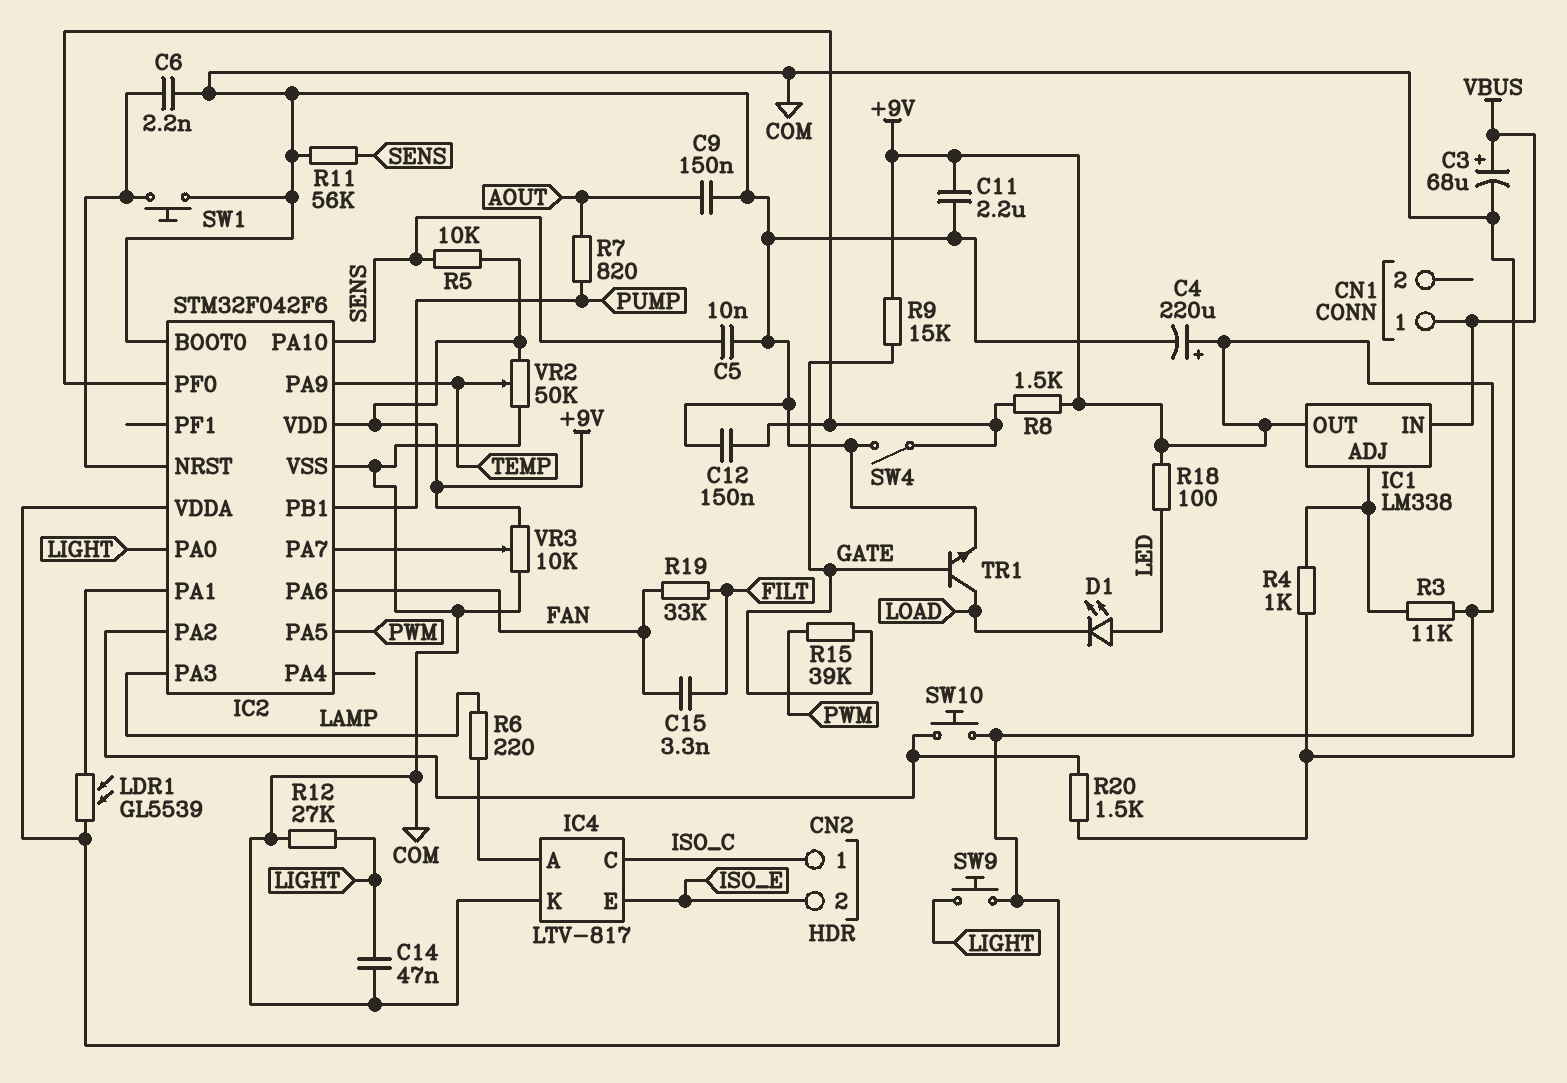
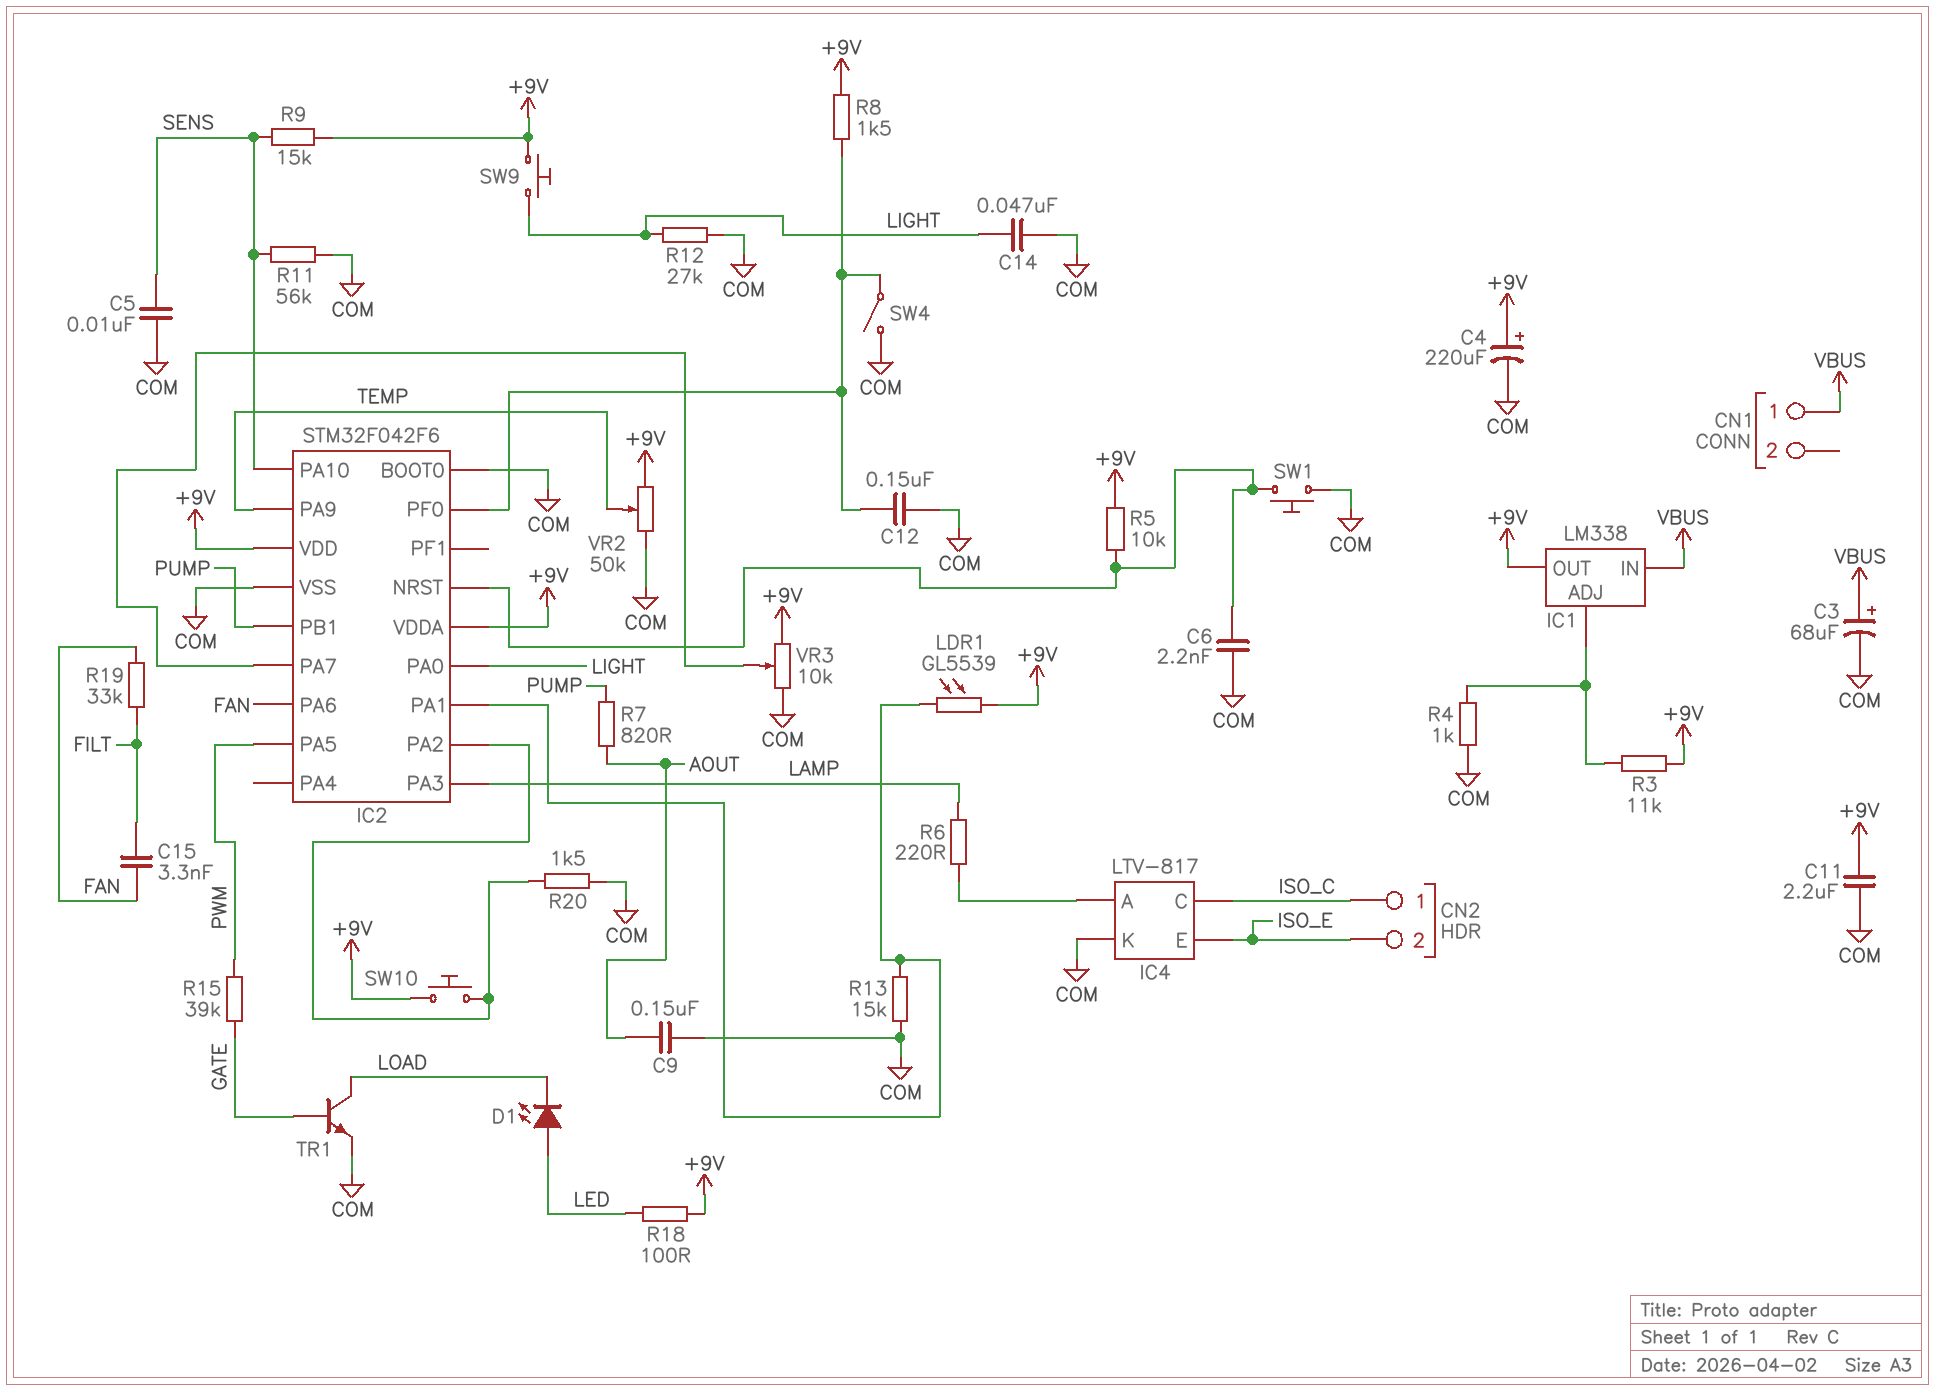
R5: 10k (+9V, SENS) -> 10k (+9V, IC2/NRST)
R9: 15k (+9V, GATE) -> 15k (+9V, SENS)
R13: none -> 15k (COM, IC2/PA1)

